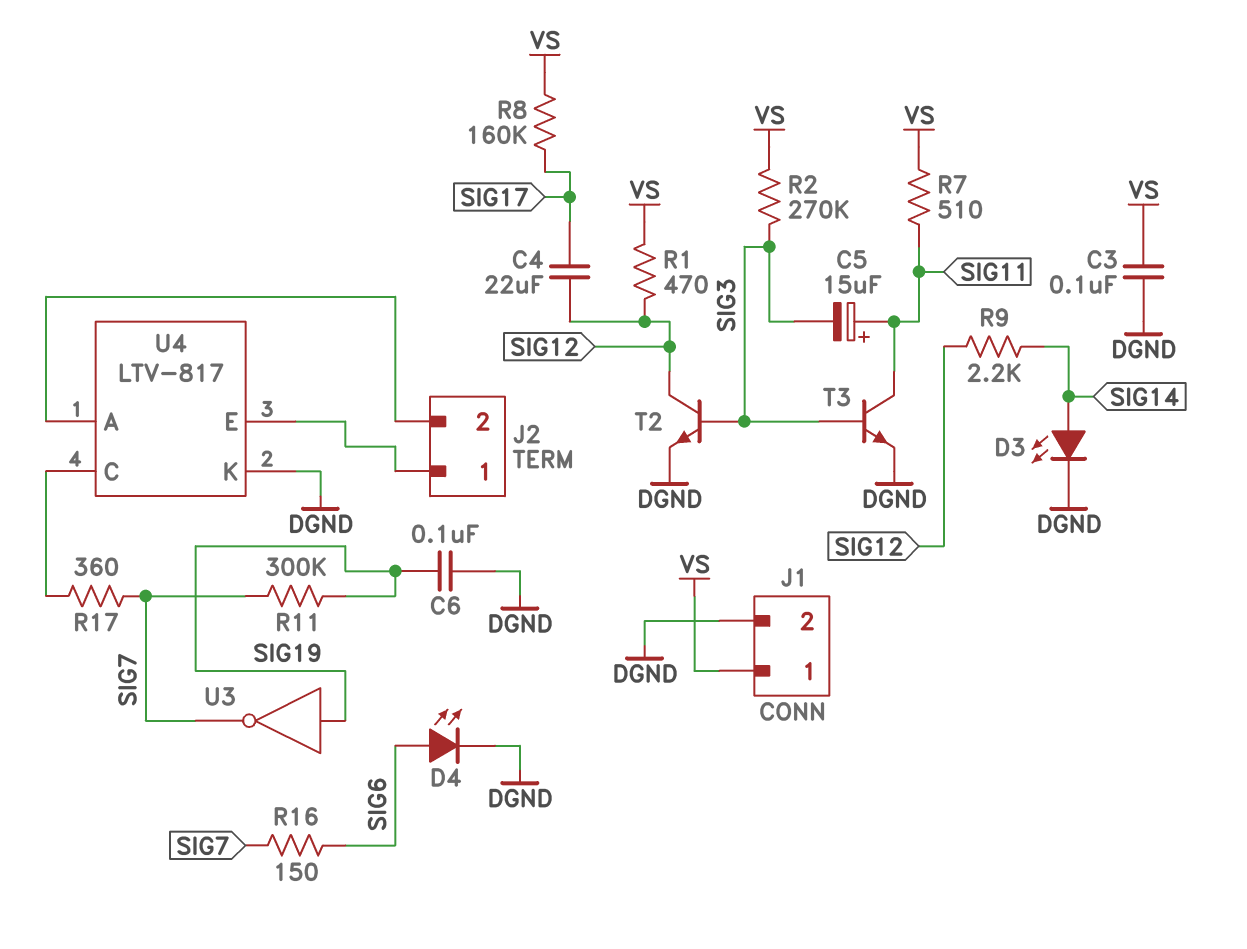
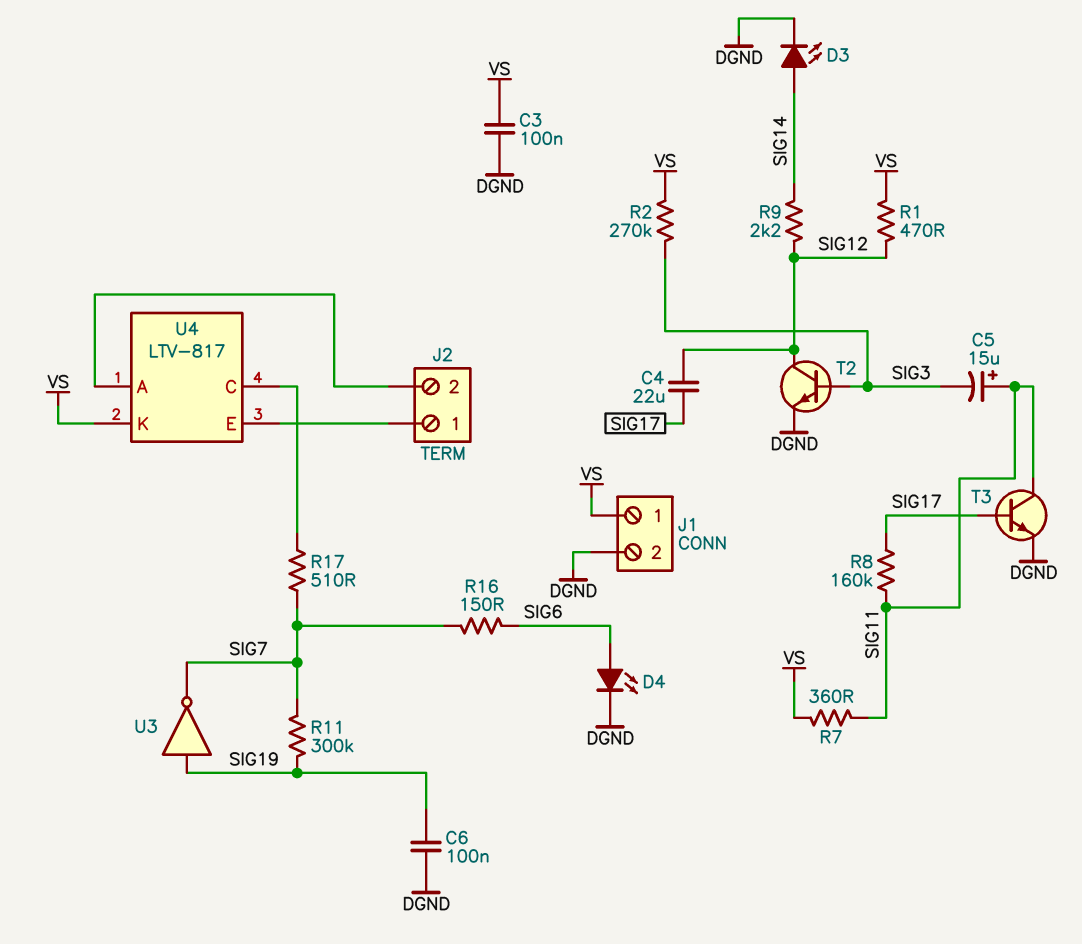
R7: 510 (SIG11, VS) -> 360 (SIG11, VS)
R8: 160k (SIG17, VS) -> 160k (SIG11, SIG17)
R17: 360 (SIG7, U4/C) -> 510 (SIG7, U4/C)
T3: NPN (B SIG3, C SIG11, E DGND) -> NPN (B SIG17, C SIG11, E DGND)
U4 pin K: DGND -> VS

